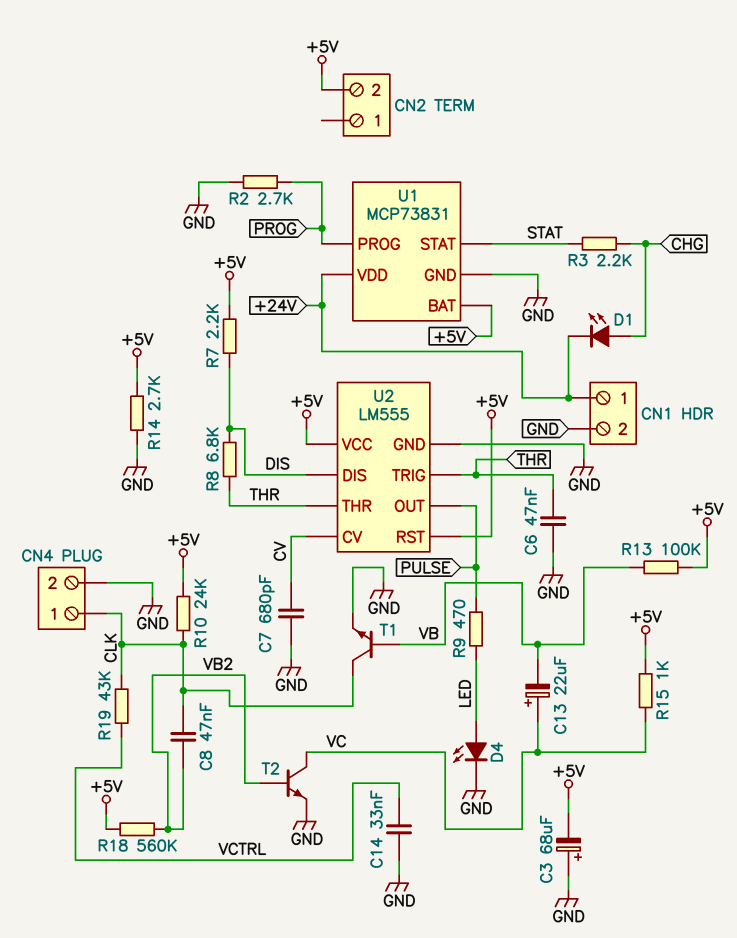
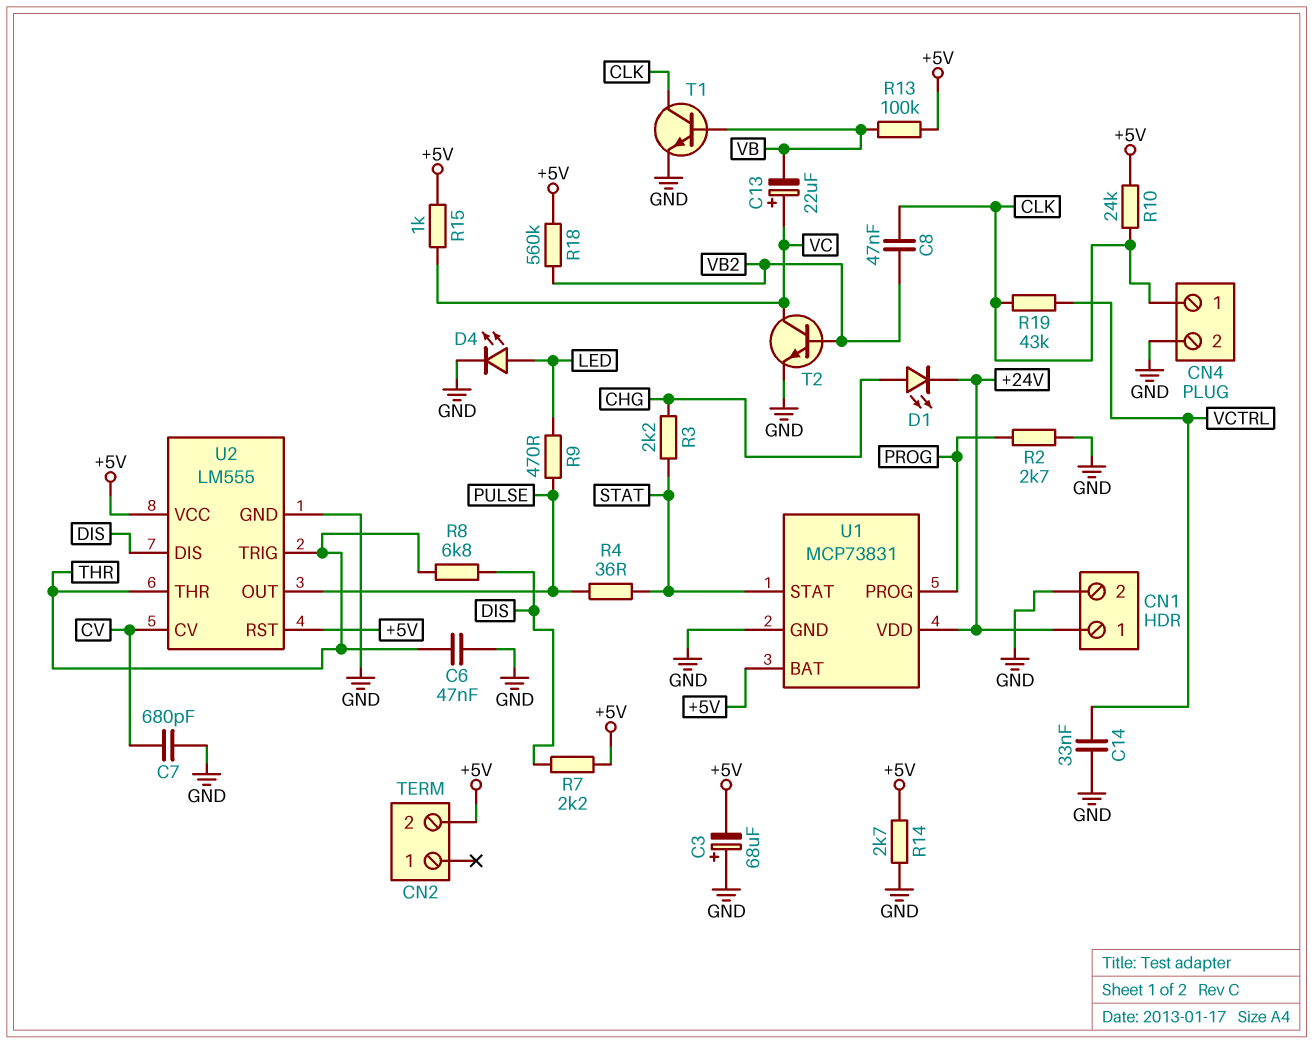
R4: none -> 36 (PULSE, STAT)

